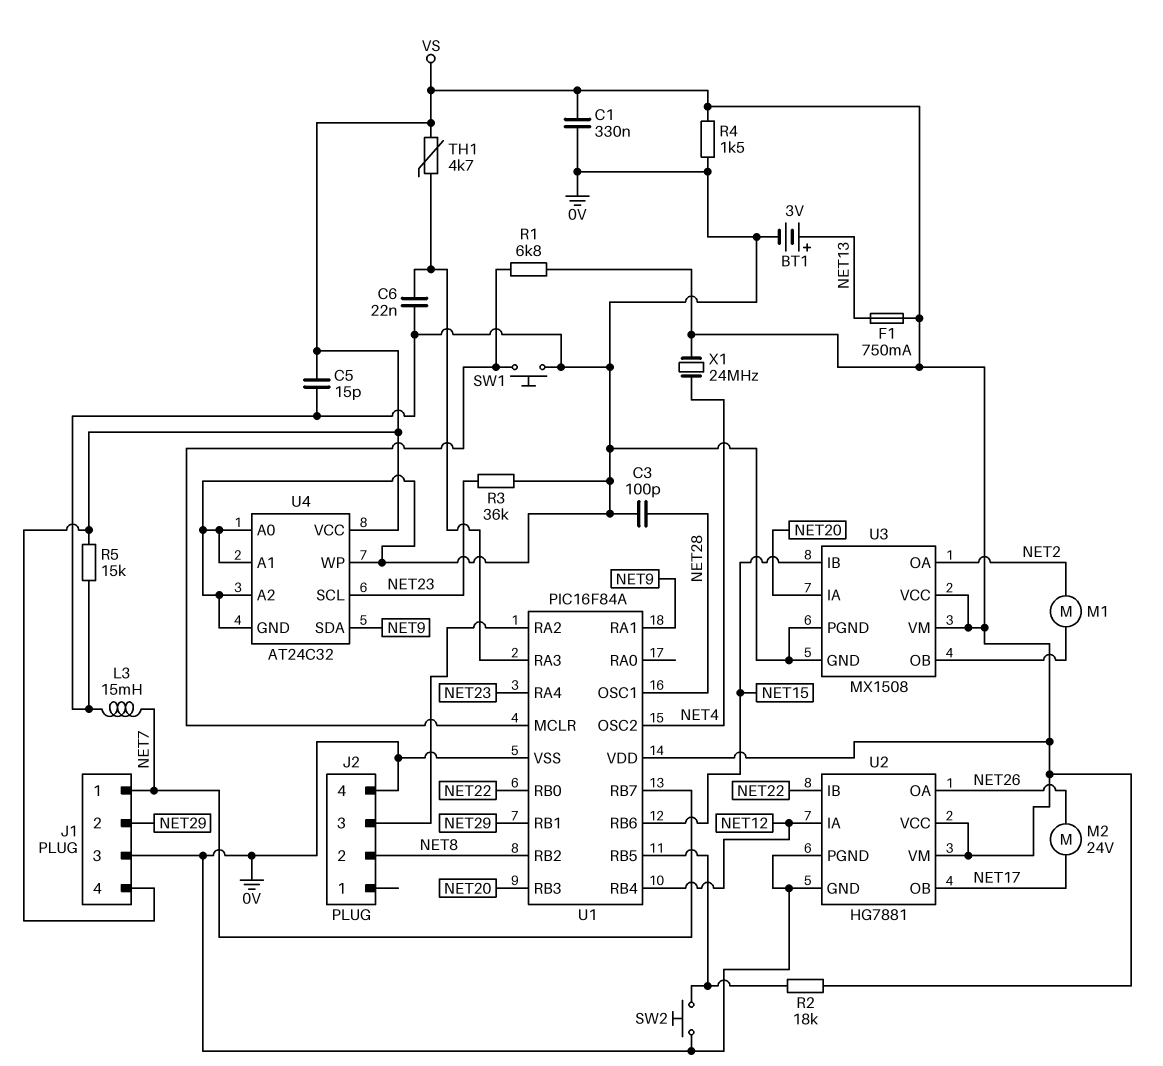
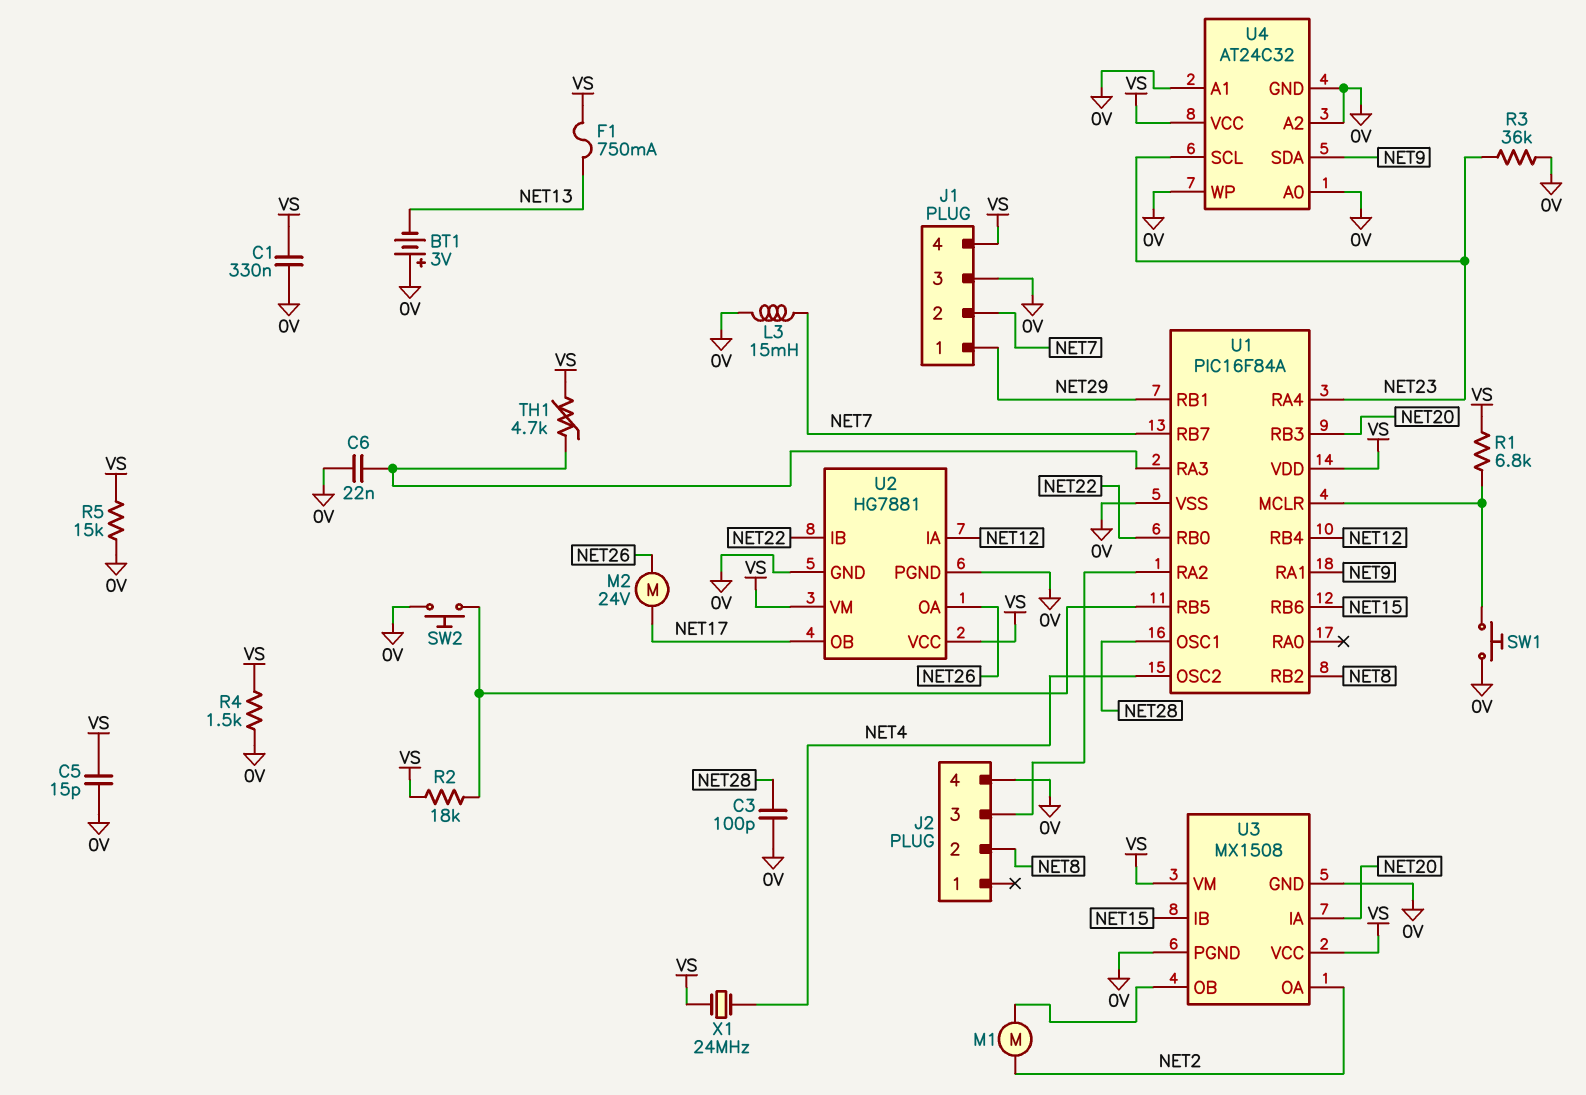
BT1: 3V (plus NET13, minus 0V) -> 3V (plus 0V, minus NET13)
J1 pin 1: NET7 -> NET29
J1 pin 2: NET29 -> NET7

